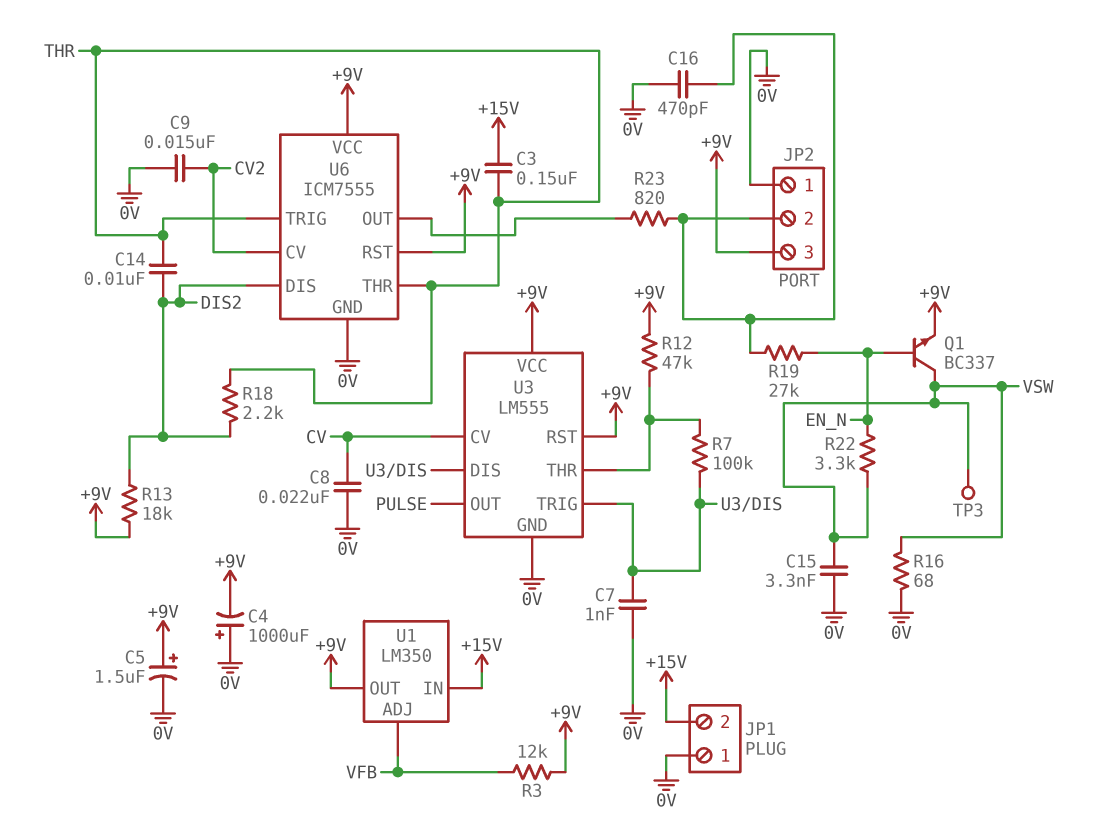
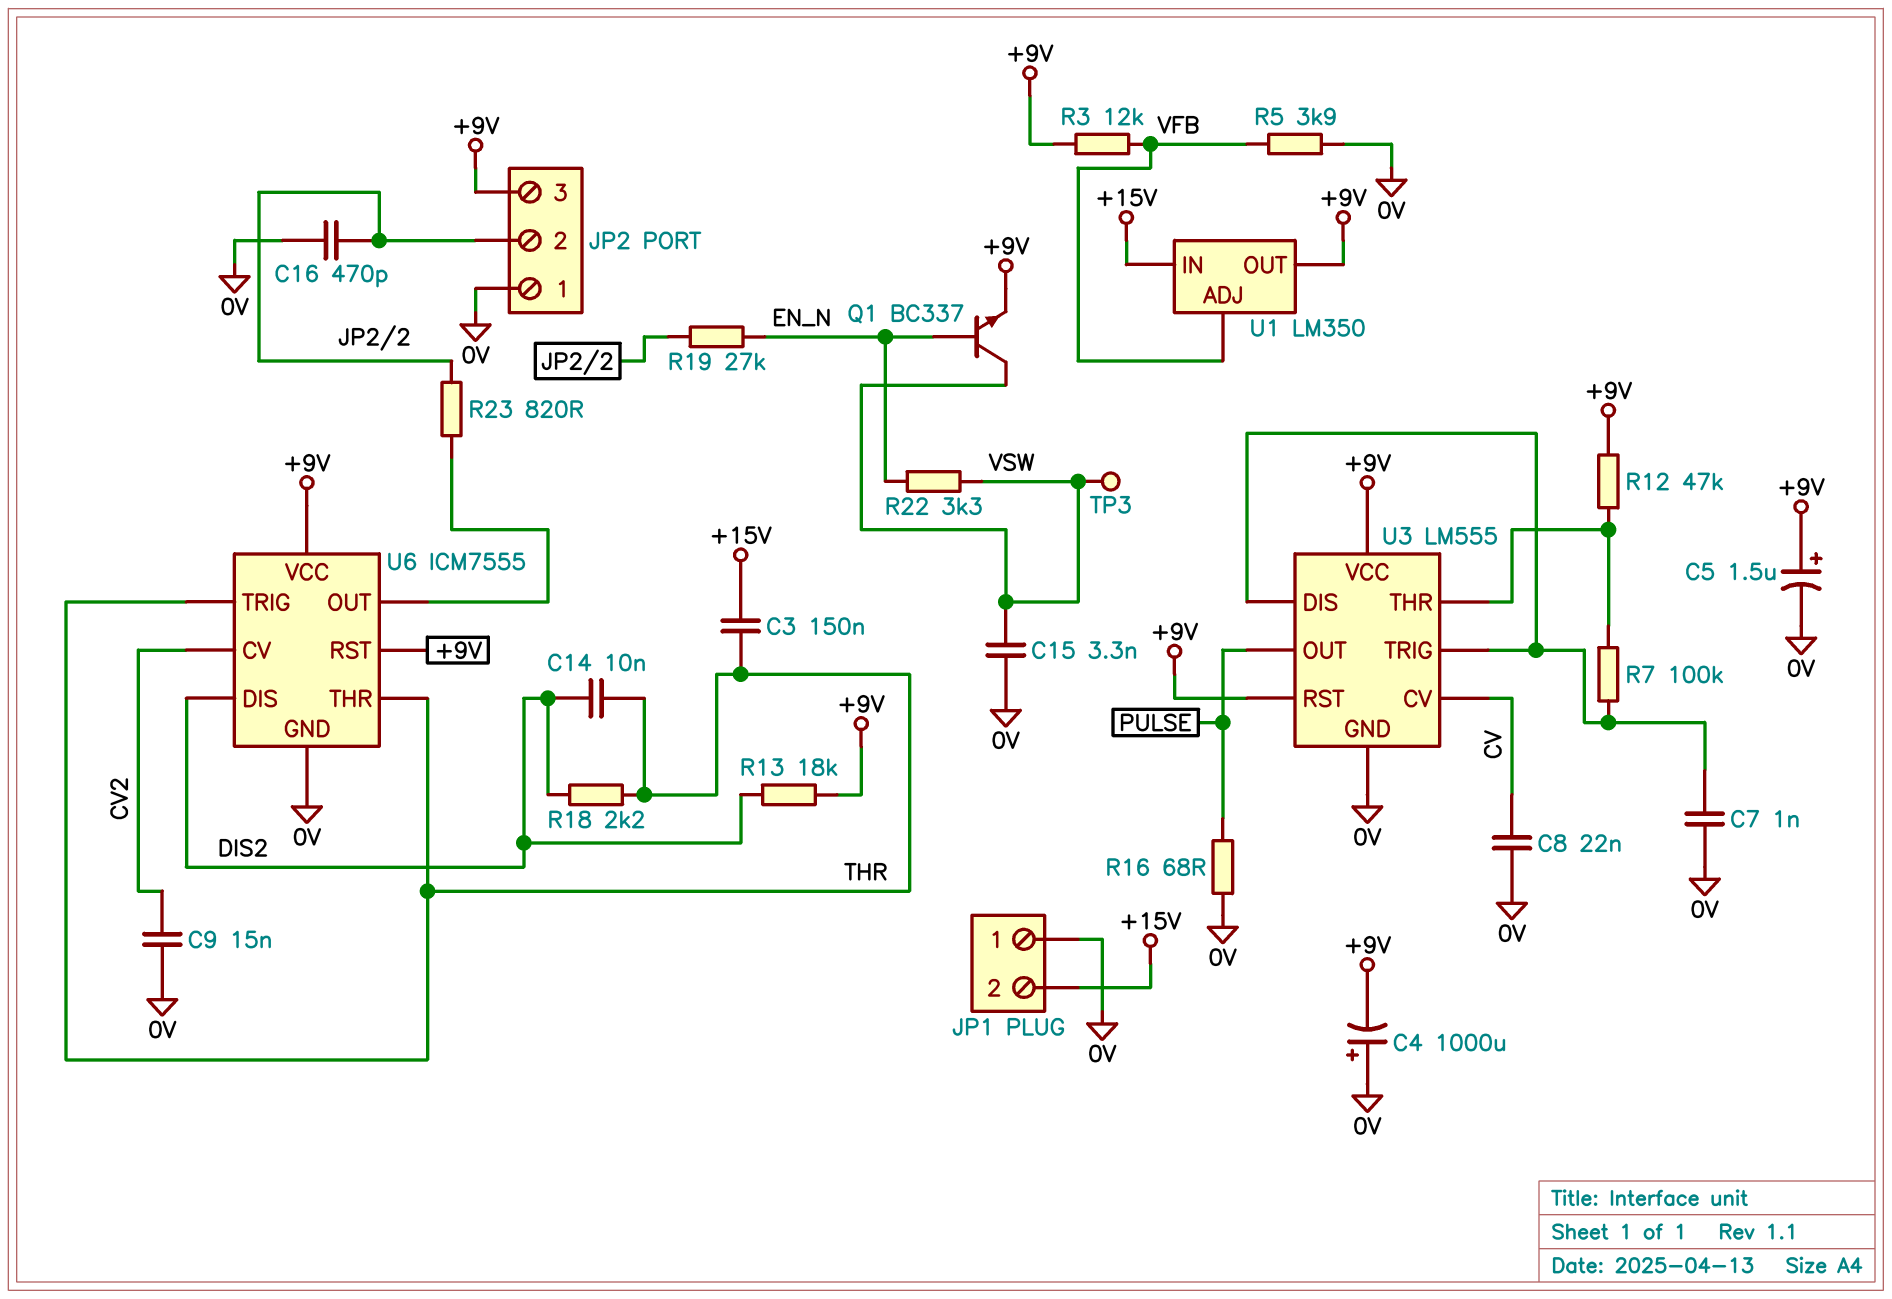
R5: none -> 3.9k (0V, VFB)
R16: 68 (0V, VSW) -> 68 (0V, PULSE)

